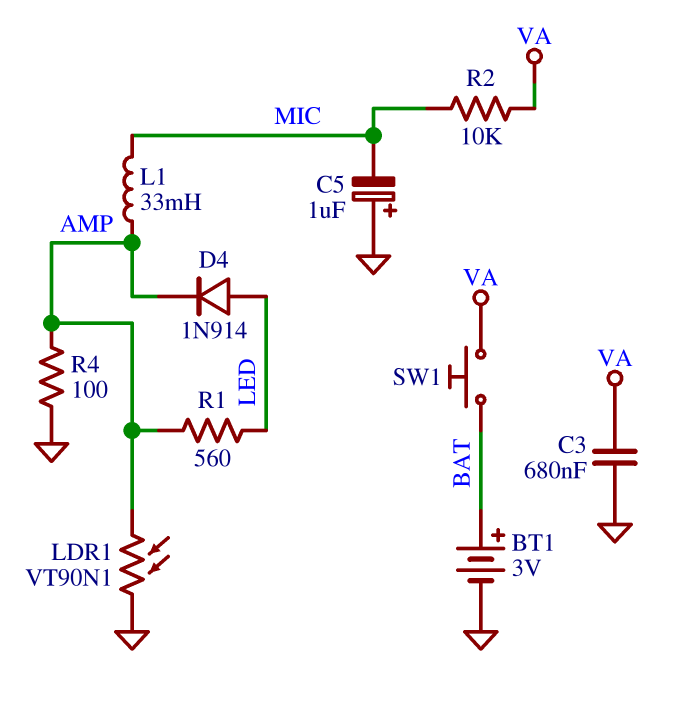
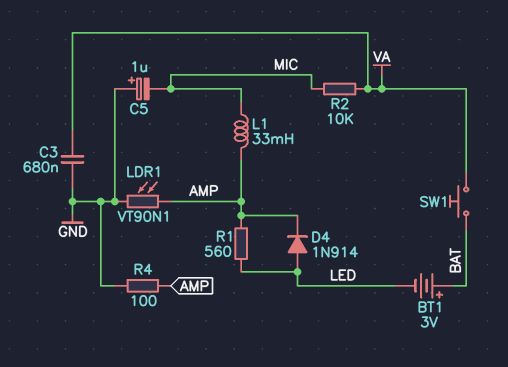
BT1: 3V (plus BAT, minus GND) -> 3V (plus BAT, minus LED)

